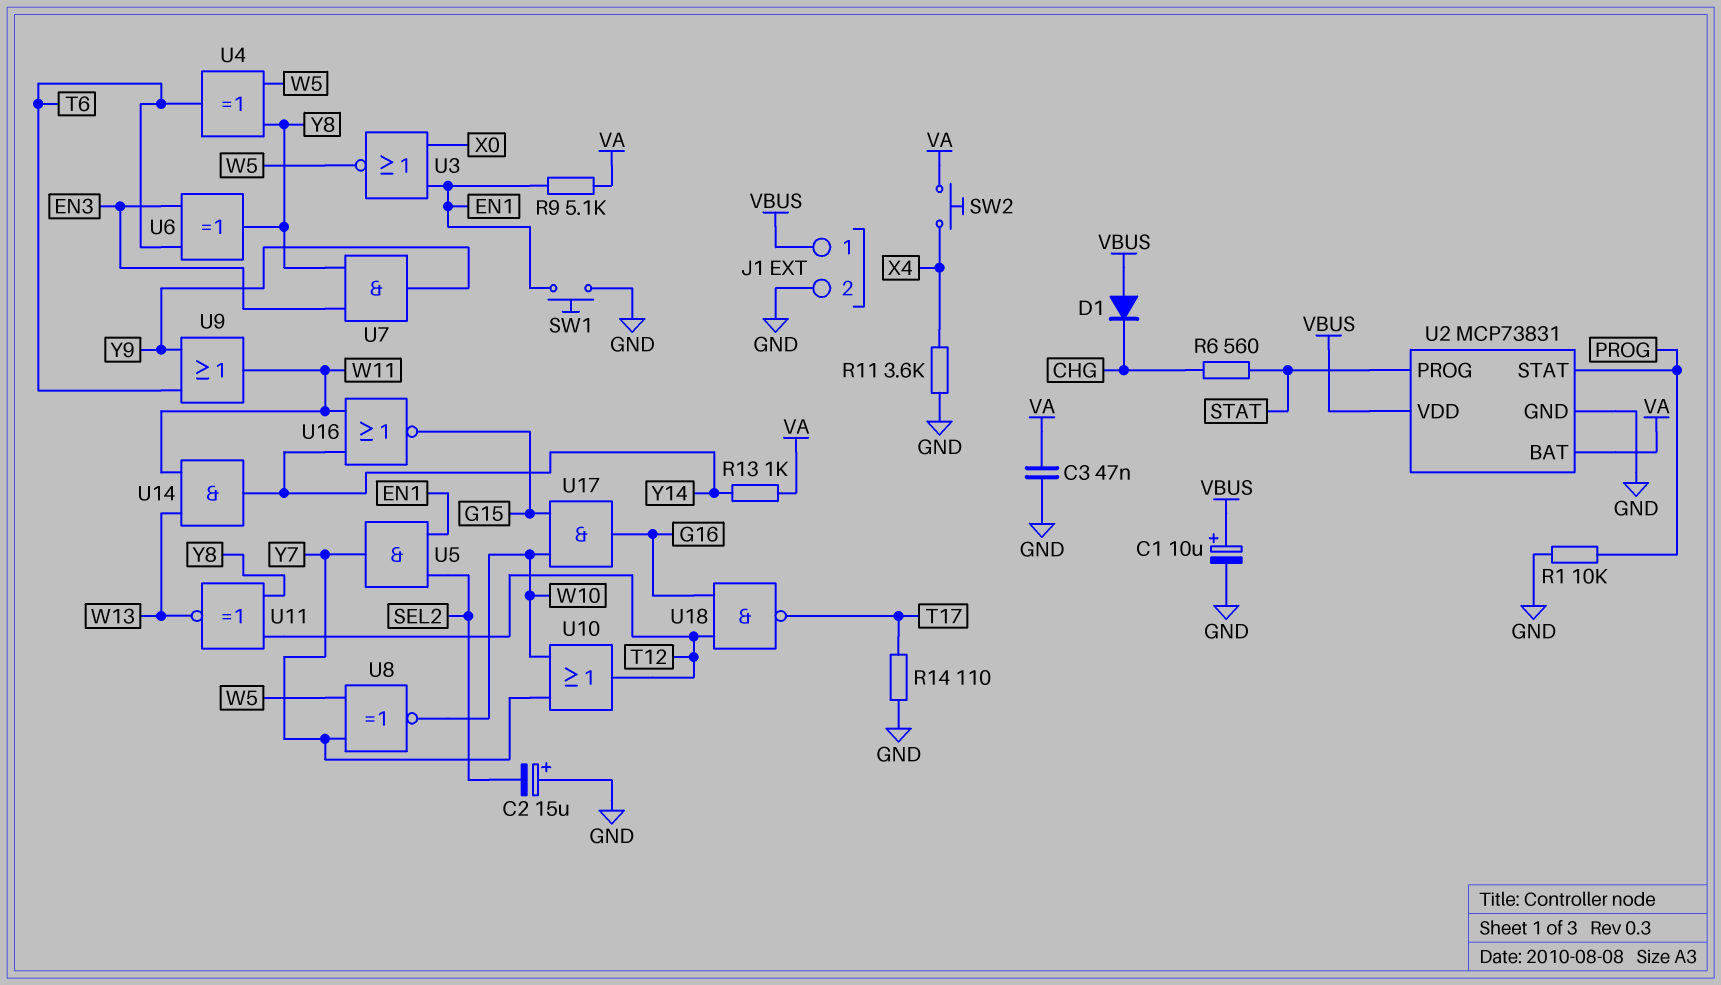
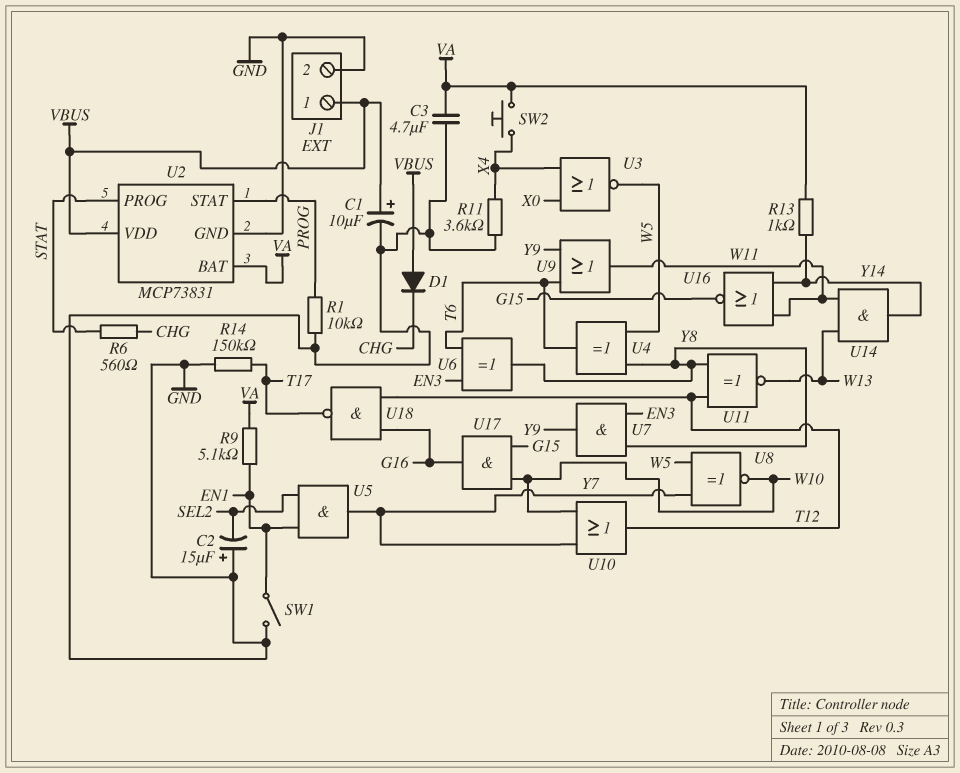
C3: 47nF (GND, VA) -> 4.7uF (GND, VA)
R14: 110 (GND, T17) -> 150k (GND, T17)
SW1: button (EN1, GND) -> switch (EN1, GND)
U3: NOR (in EN1, in X0, out W5) -> NOR (in X0, in X4, out W5)

